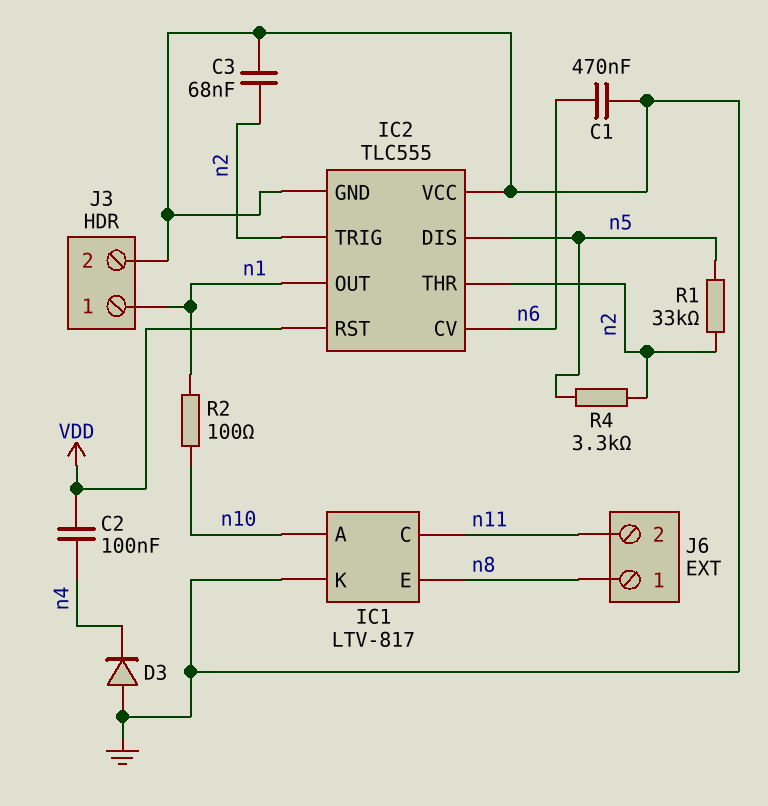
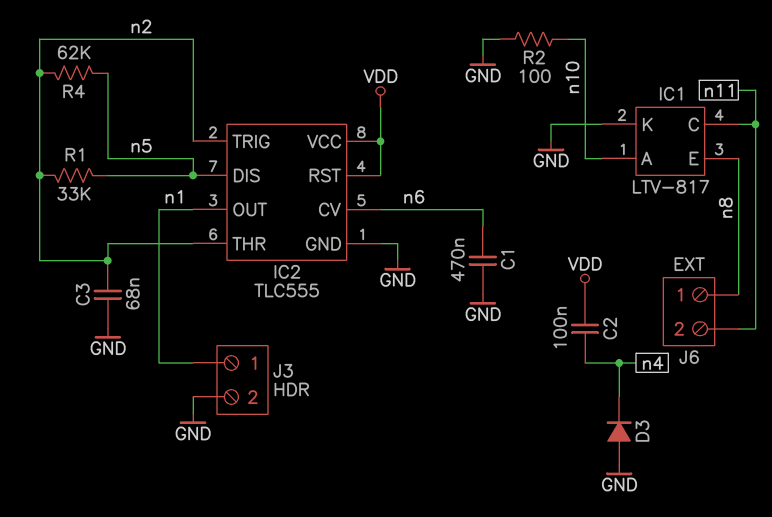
IC2 pin VCC: GND -> VDD
R2: 100 (n1, n10) -> 100 (GND, n10)
R4: 3.3k (n2, n5) -> 62k (n2, n5)

